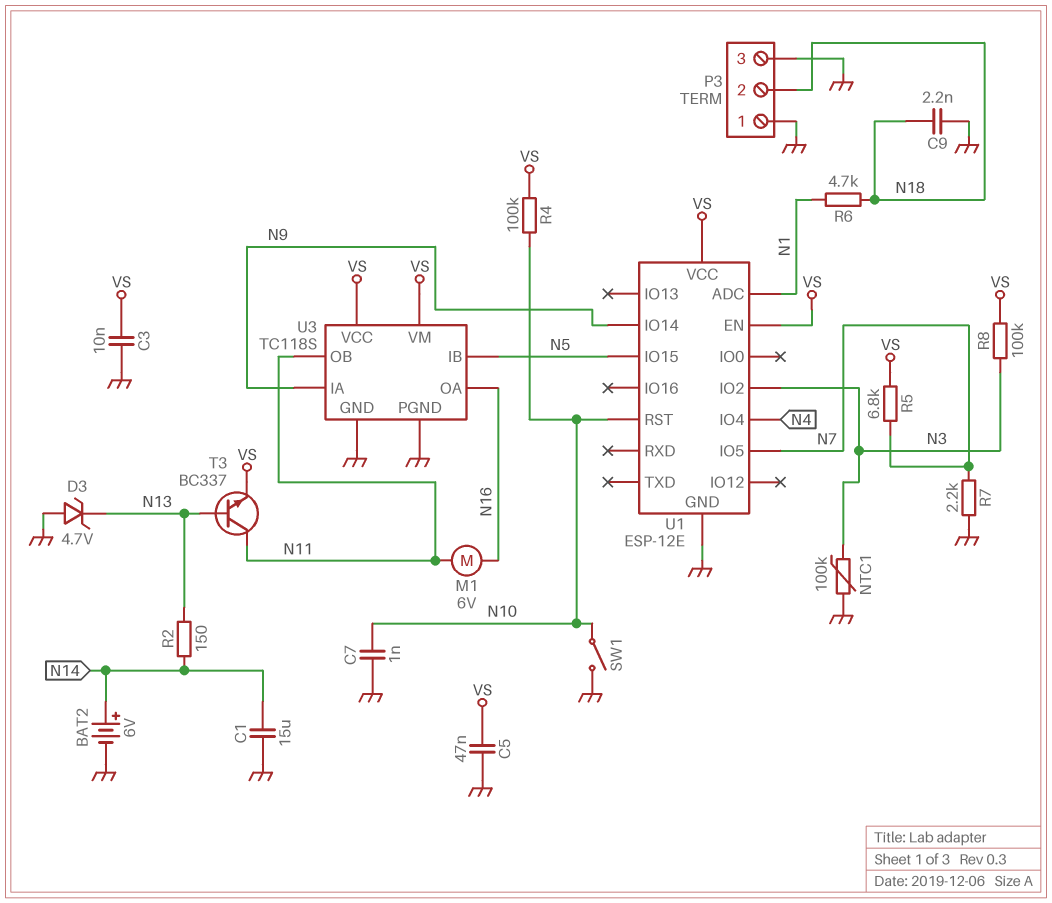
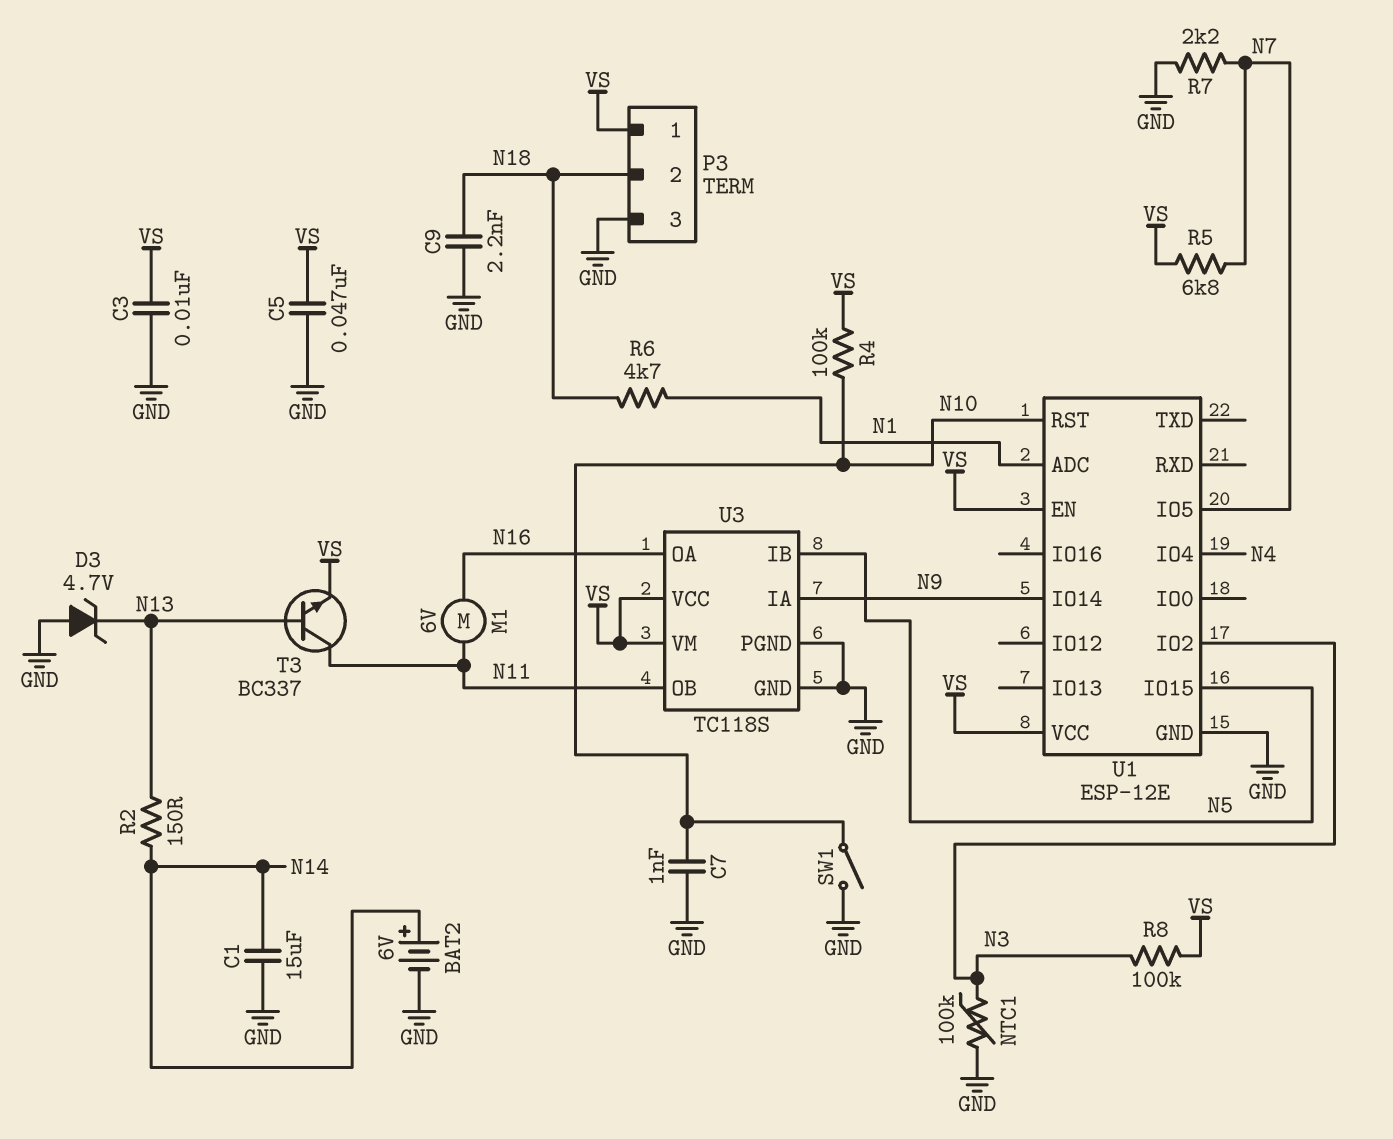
P3 pin 1: GND -> VS

